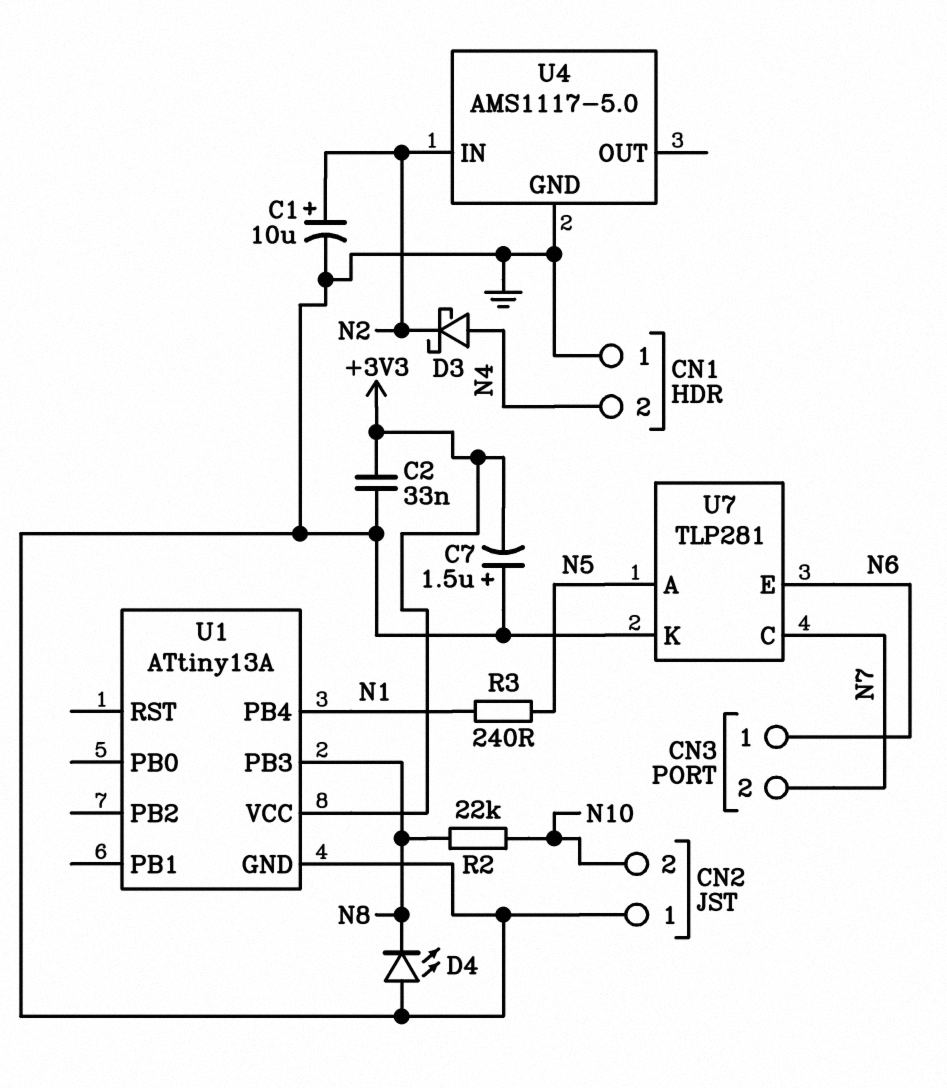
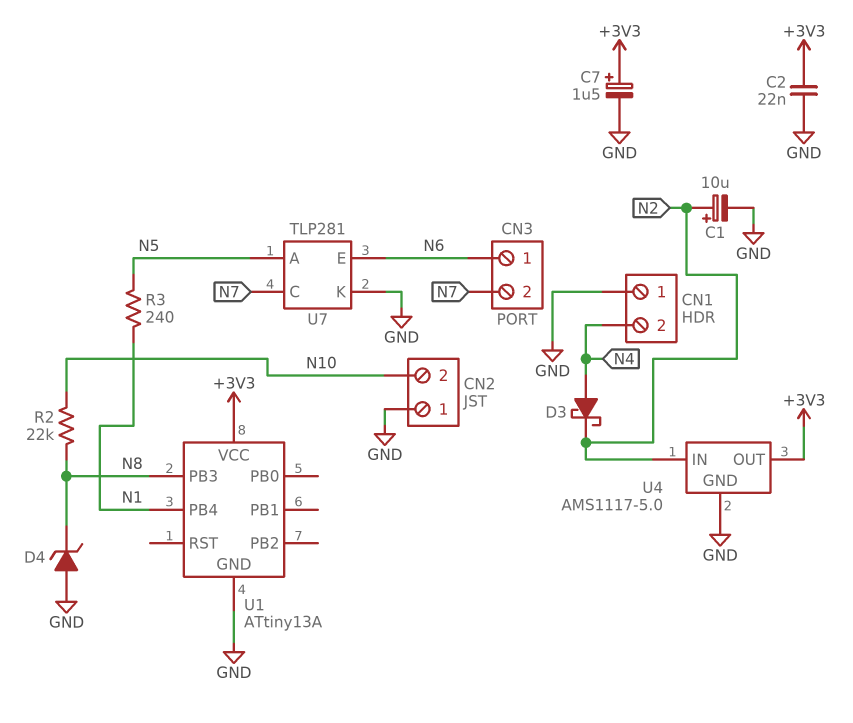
C2: 33nF (+3V3, GND) -> 22nF (+3V3, GND)
C7: 1.5uF (plus GND, minus +3V3) -> 1.5uF (plus +3V3, minus GND)
D4: LED (A GND, K N8) -> zener (A GND, K N8)
U4 pin OUT: none -> +3V3

